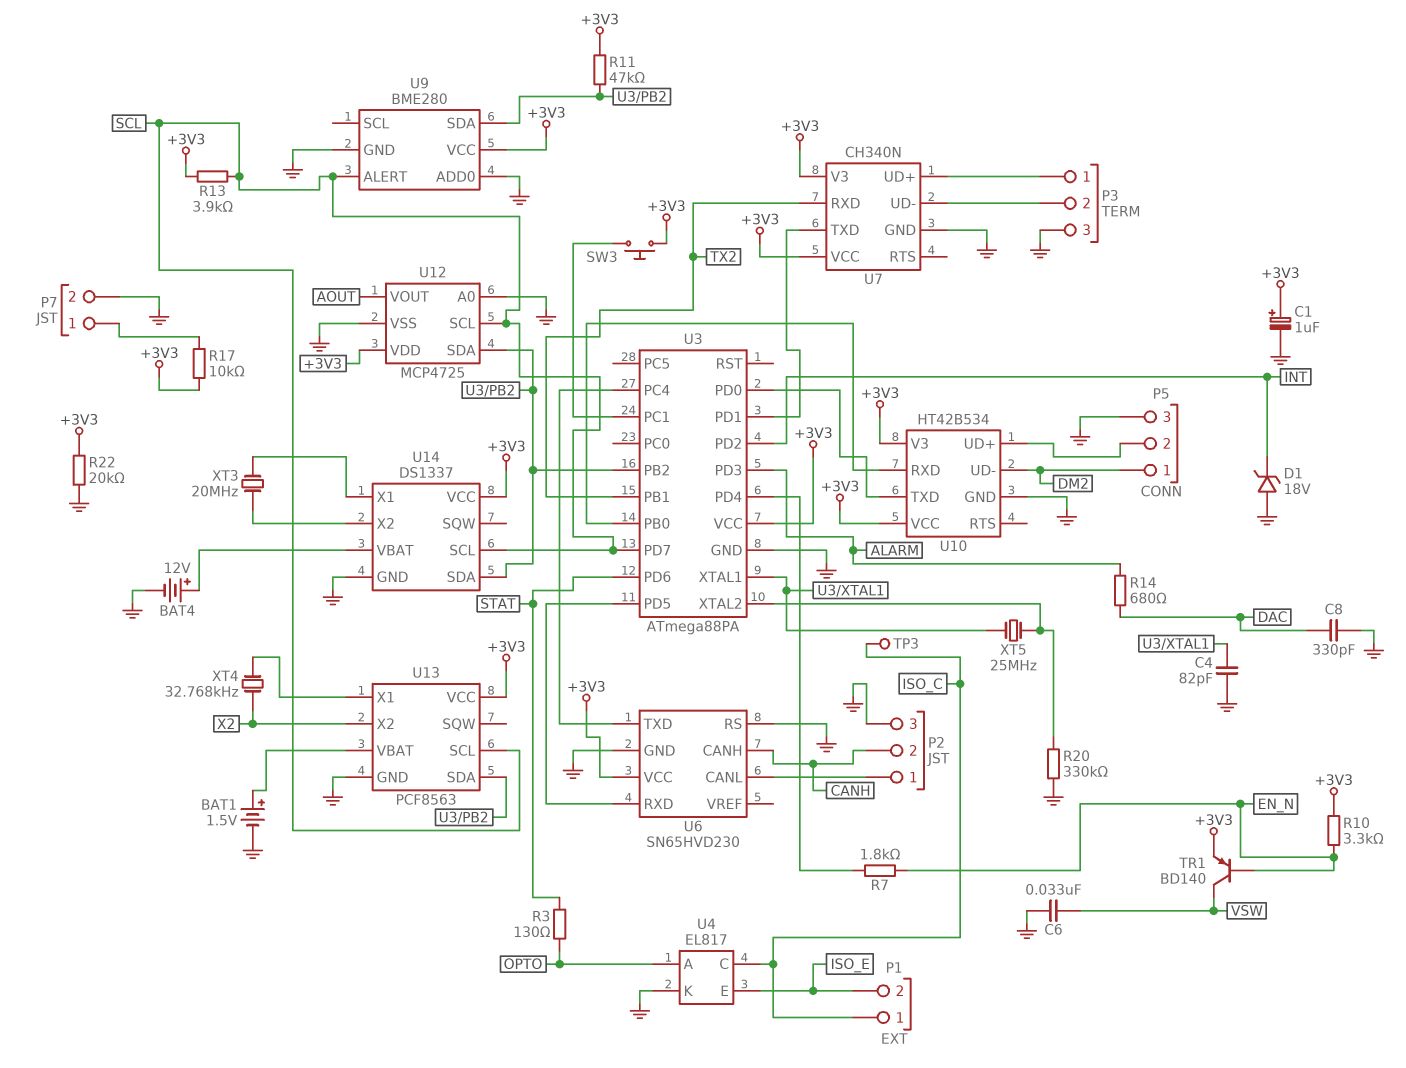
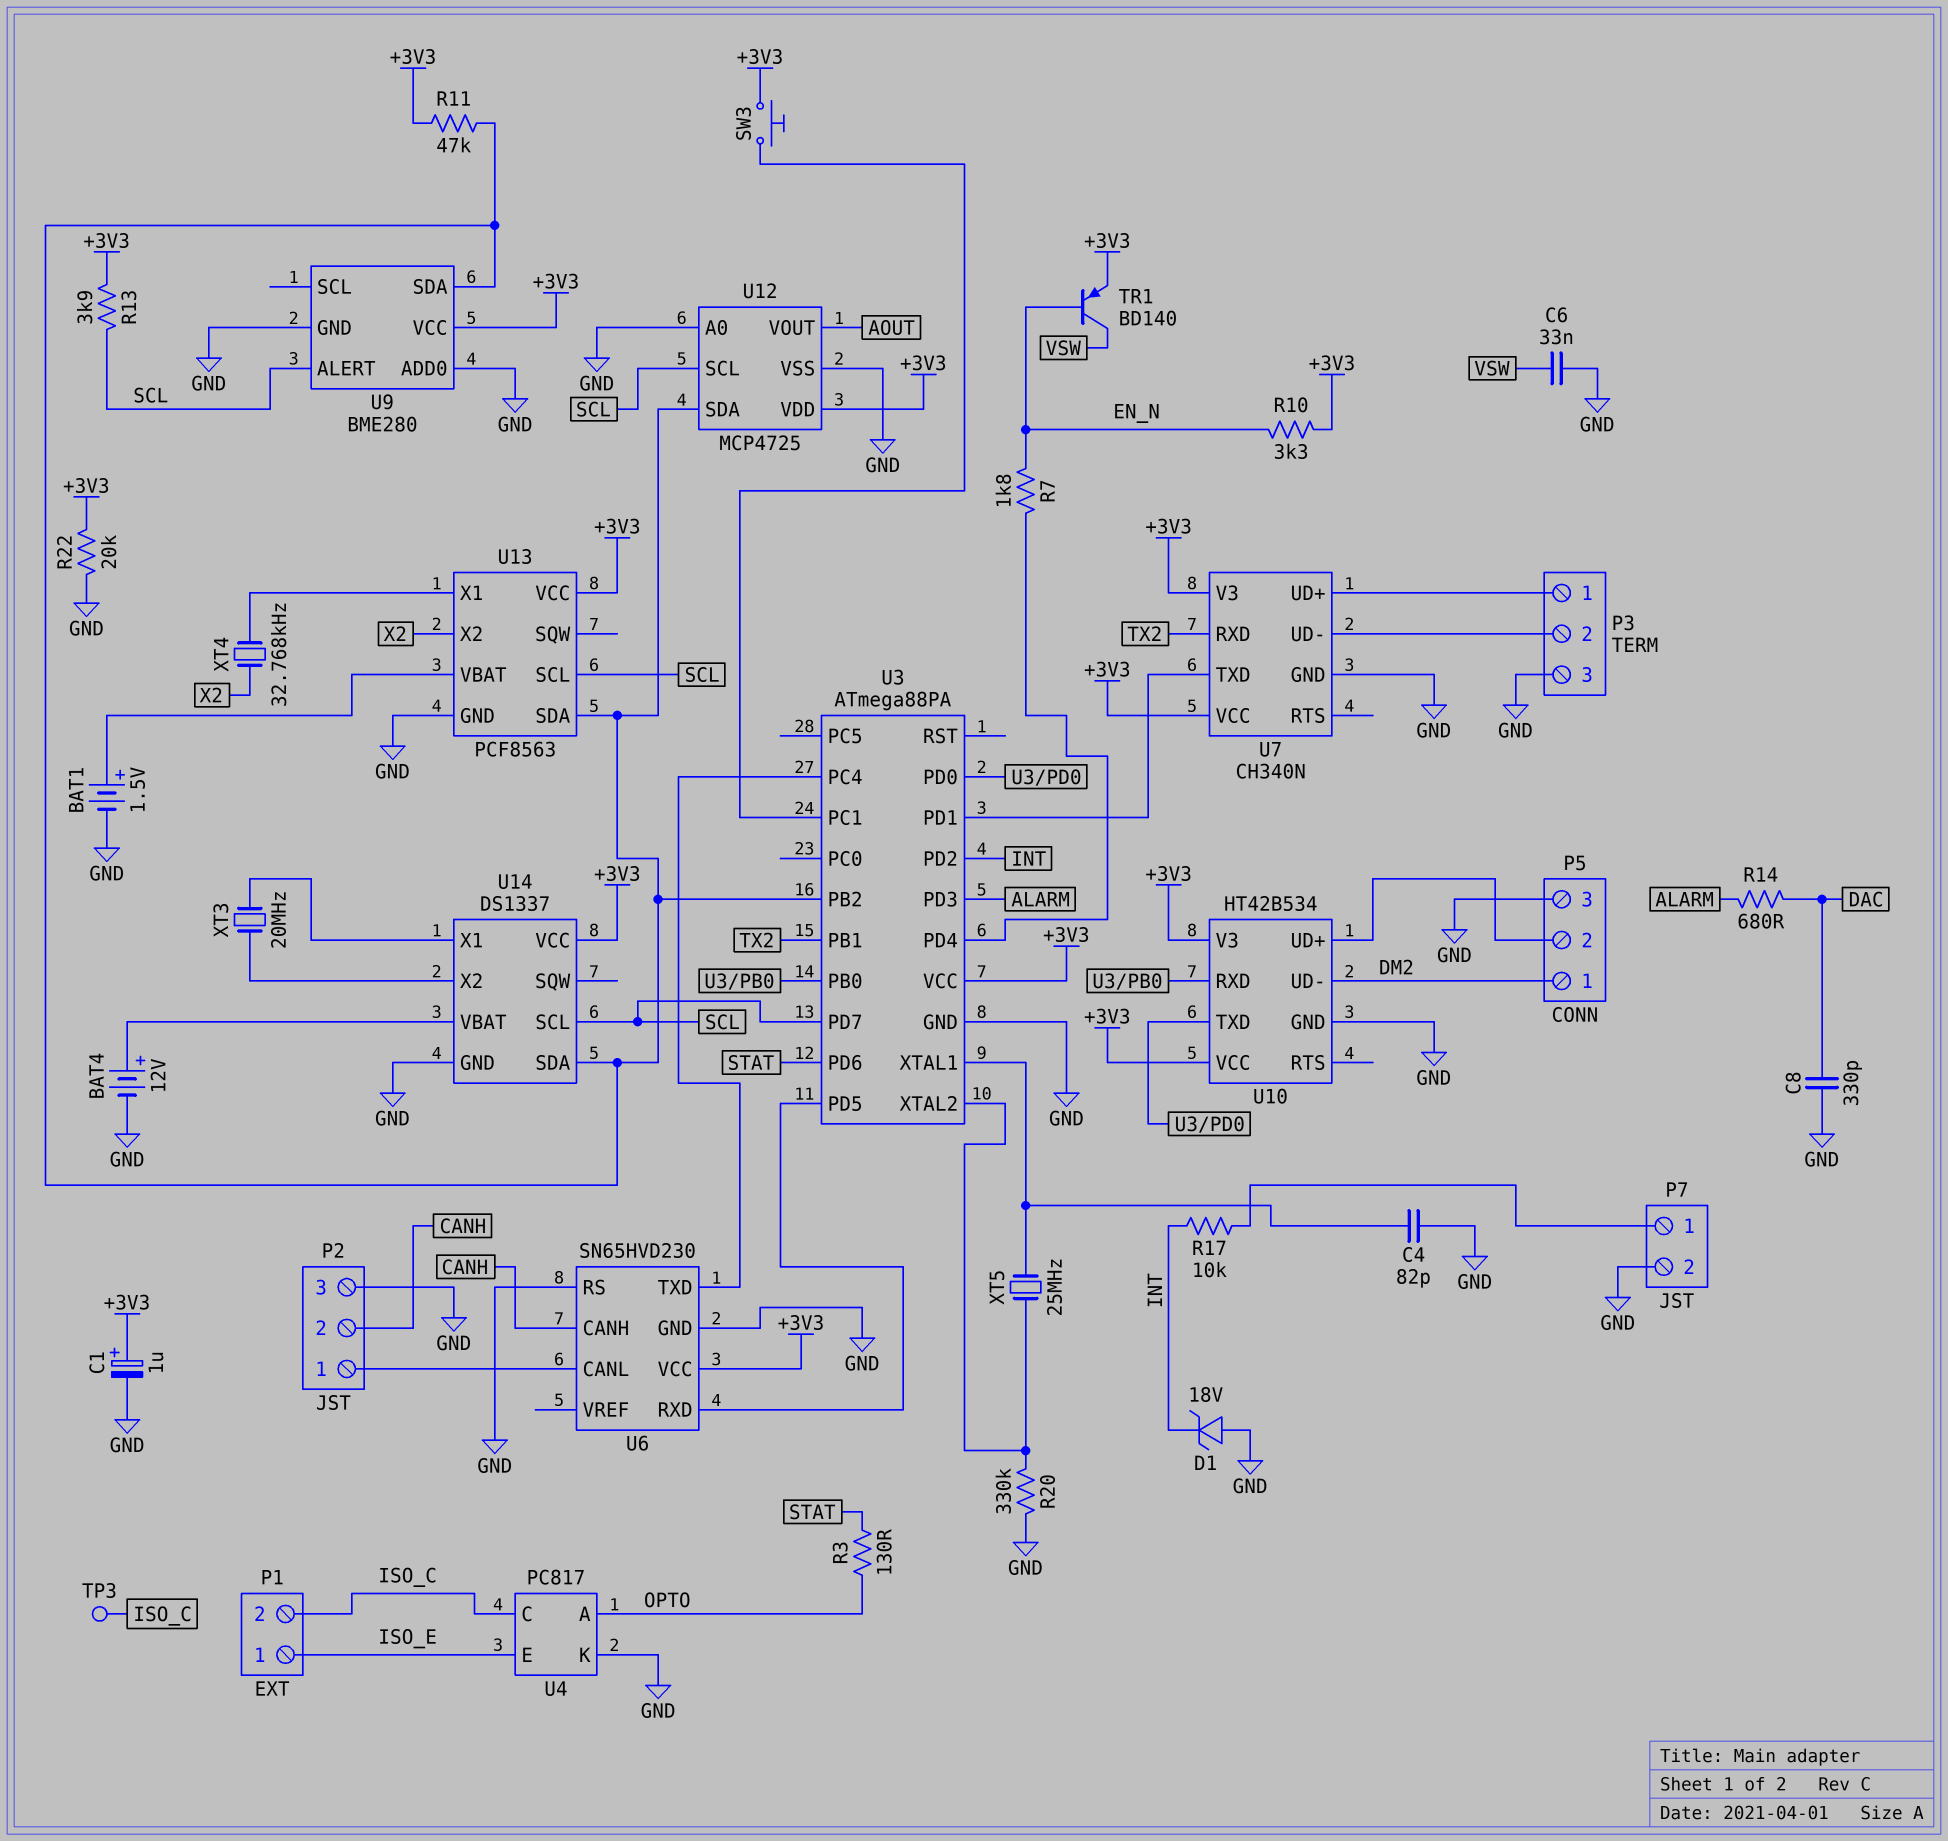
P1 pin 1: ISO_C -> ISO_E
P1 pin 2: ISO_E -> ISO_C
R17: 10k (+3V3, P7/1) -> 10k (INT, P7/1)
U4: EL817 -> PC817

